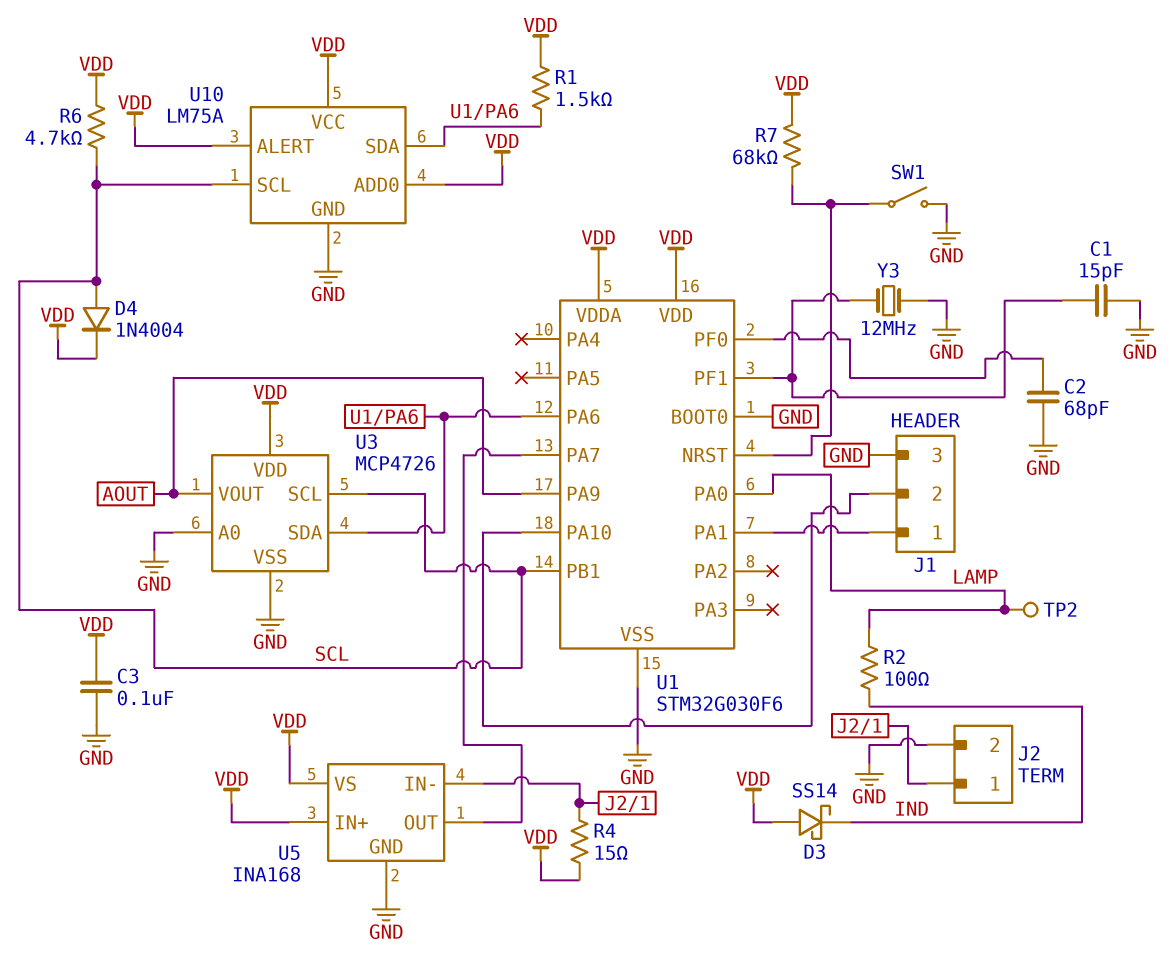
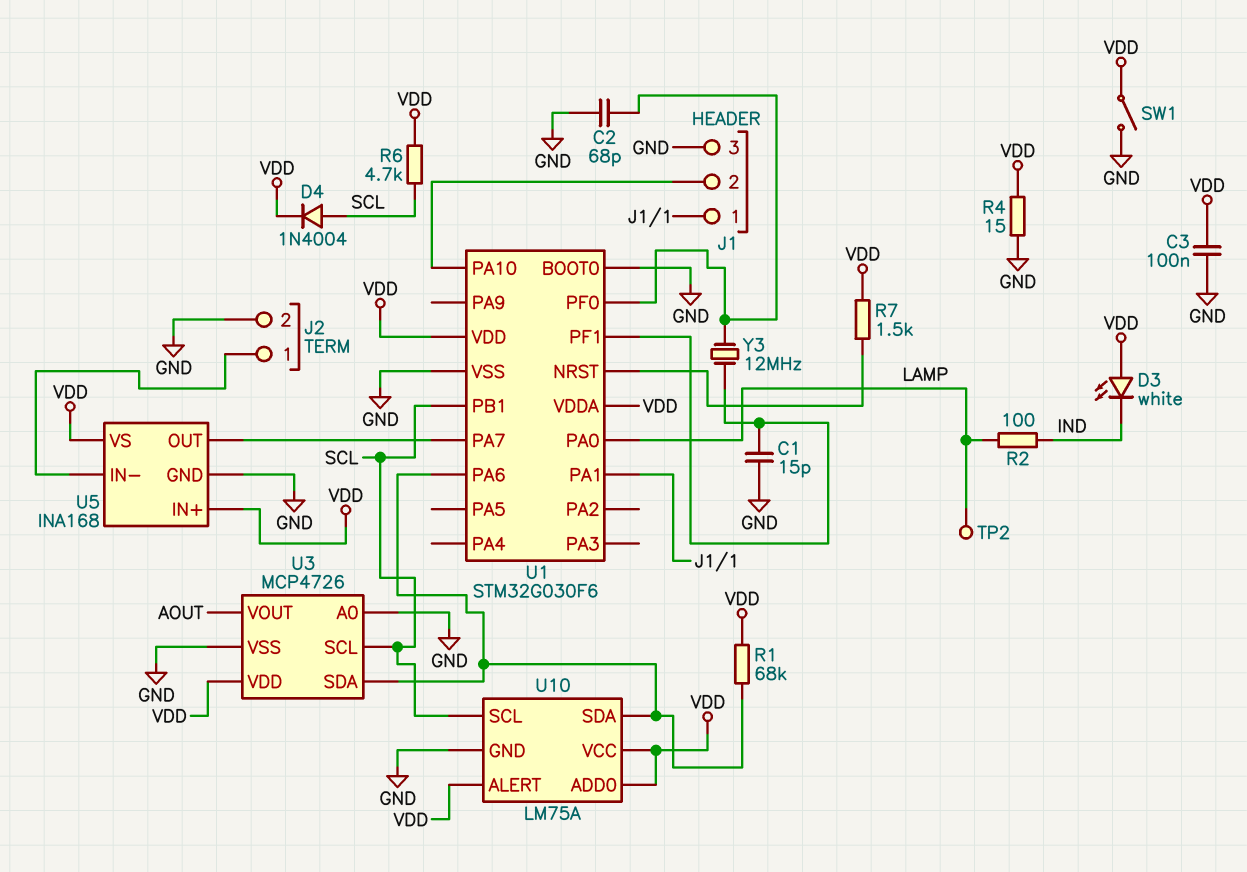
D3: schottky SS14 (A VDD, K IND) -> LED white (A VDD, K IND)
R1: 1.5k (U1/PA6, VDD) -> 68k (U1/PA6, VDD)
R4: 15 (J2/1, VDD) -> 15 (GND, VDD)
R7: 68k (U1/NRST, VDD) -> 1.5k (U1/NRST, VDD)
SW1: switch (GND, U1/NRST) -> switch (GND, VDD)
U1 pin PA9: AOUT -> none
Y3: 12MHz (GND, U1/PF1) -> 12MHz (U1/PF0, U1/PF1)

